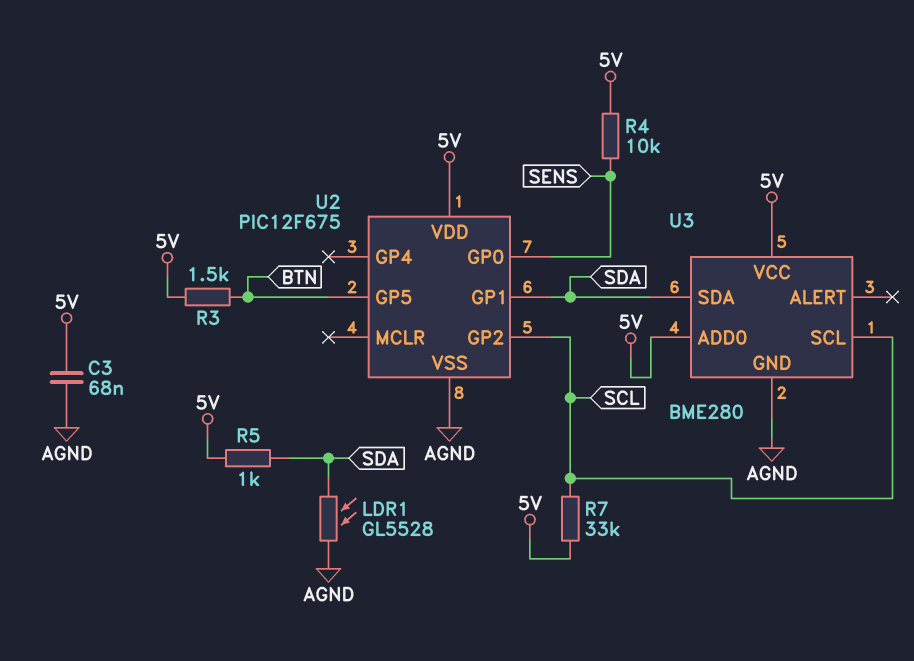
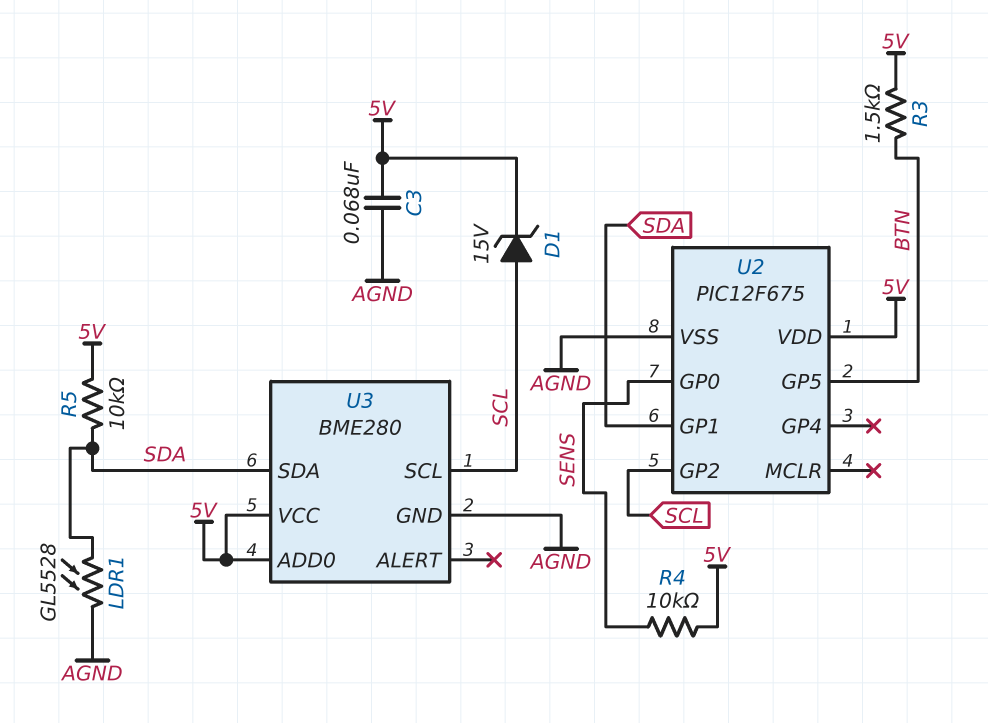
D1: none -> zener 15V (A SCL, K 5V)
R5: 1k (5V, SDA) -> 10k (5V, SDA)
R7: 33k (5V, SCL) -> none

